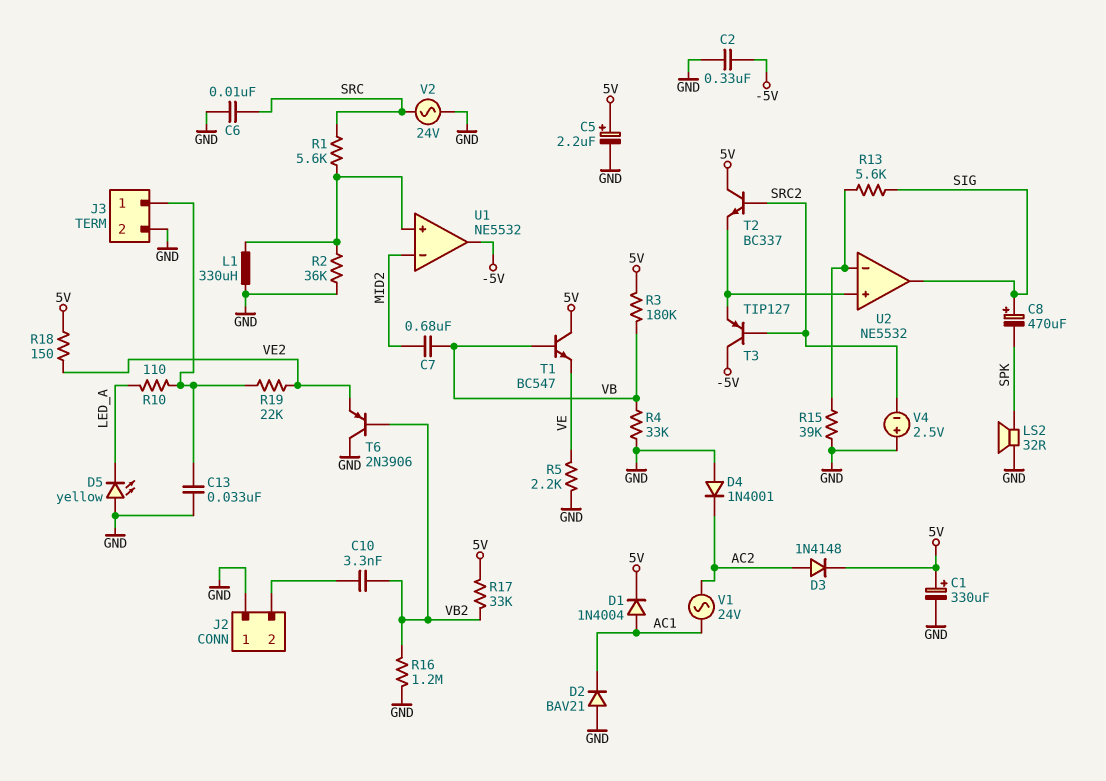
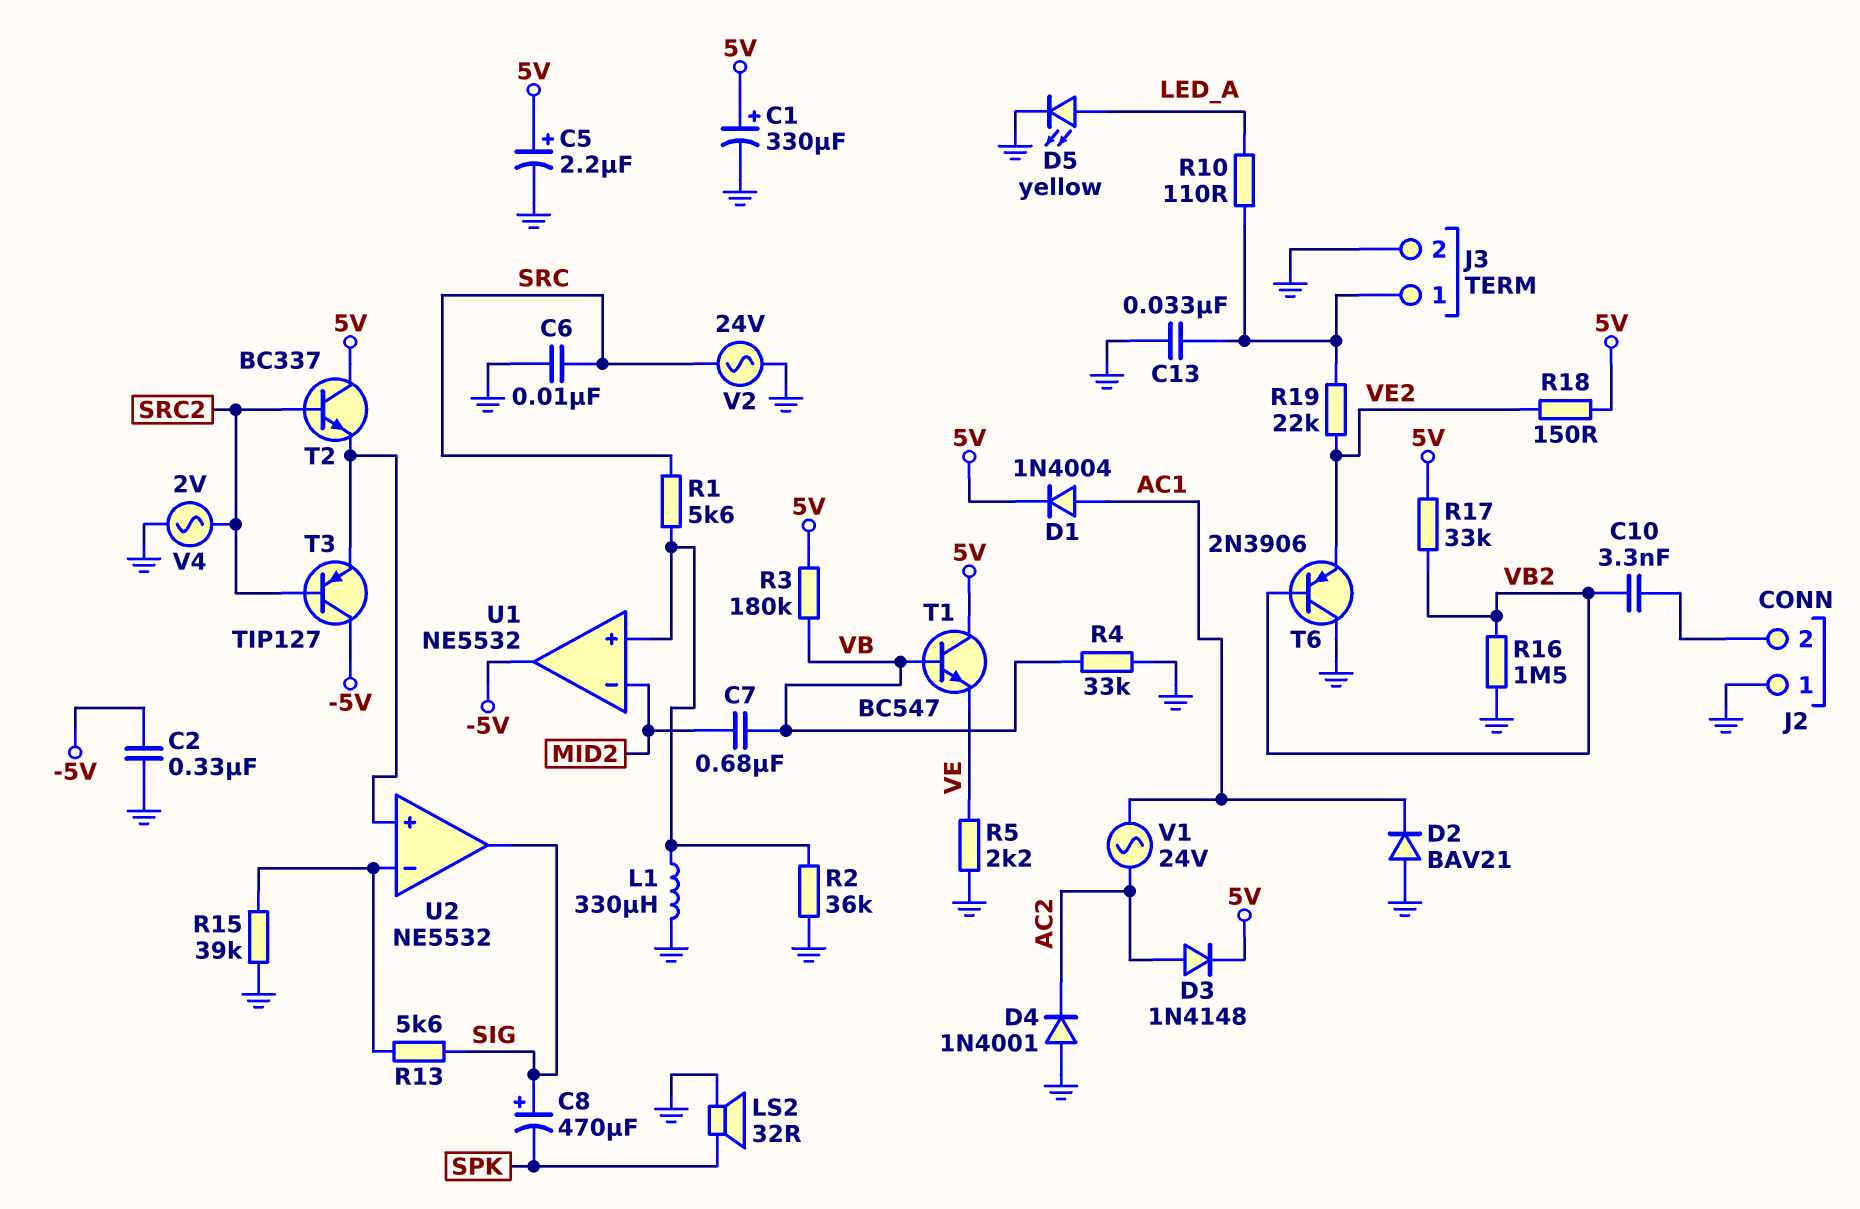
D5: LED yellow (A GND, K LED_A) -> LED yellow (A LED_A, K GND)
R16: 1.2M (GND, VB2) -> 1.5M (GND, VB2)
V4: 2.5V (plus GND, minus SRC2) -> AC 2V (GND, SRC2)

